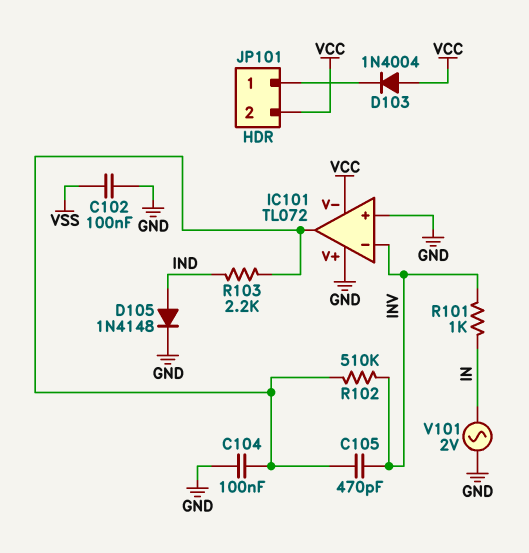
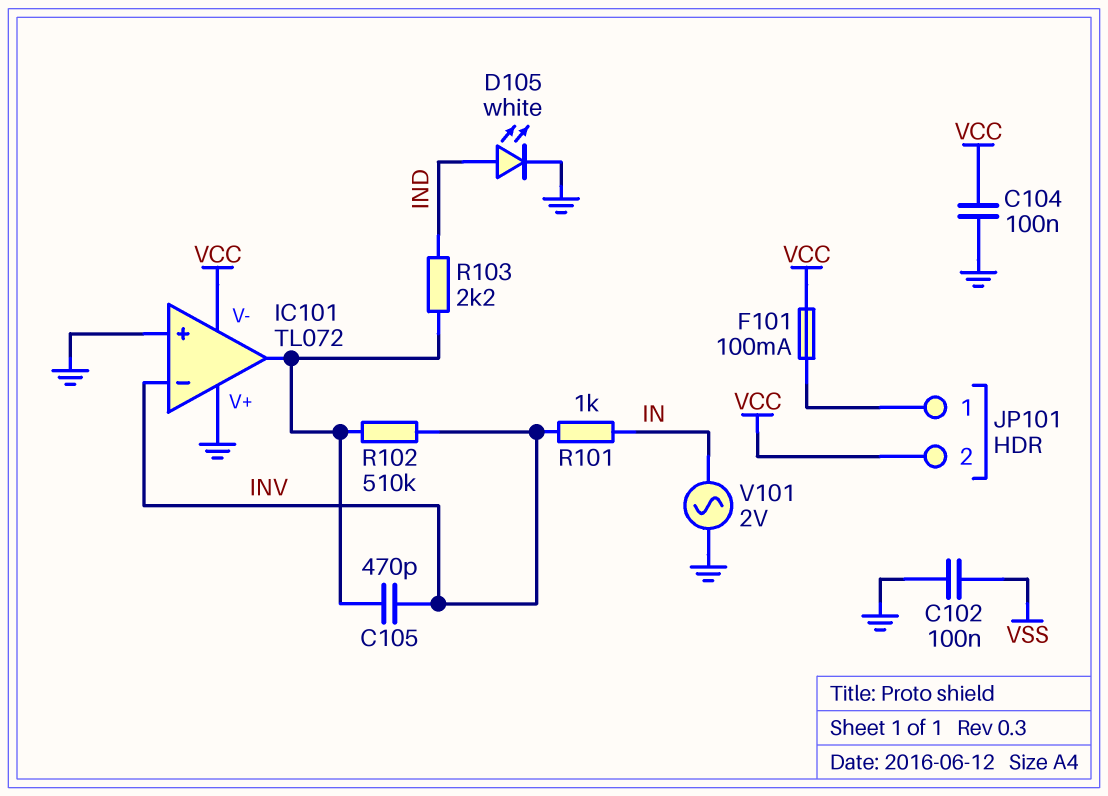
C104: 100nF (GND, IC101/out) -> 100nF (GND, VCC)
D103: diode 1N4004 (A VCC, K JP101/1) -> none
D105: diode 1N4148 (A IND, K GND) -> LED white (A IND, K GND)
F101: none -> 100mA (JP101/1, VCC)

